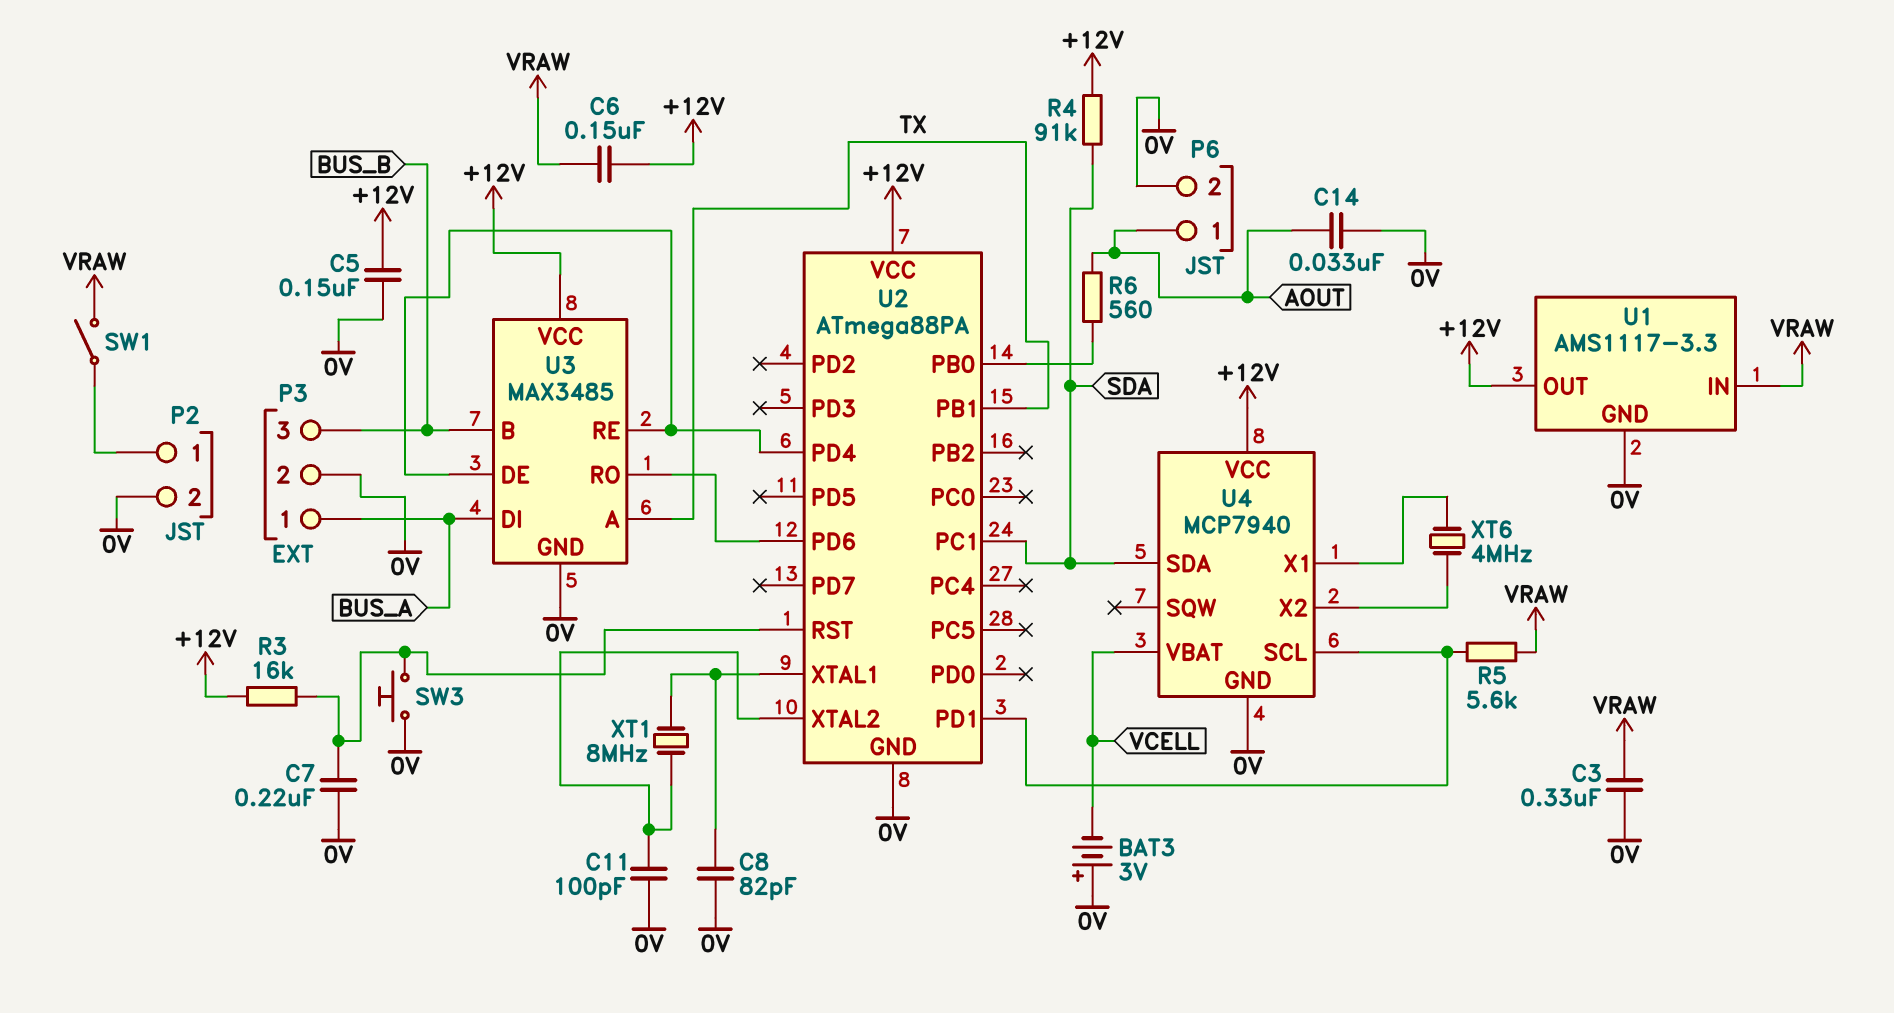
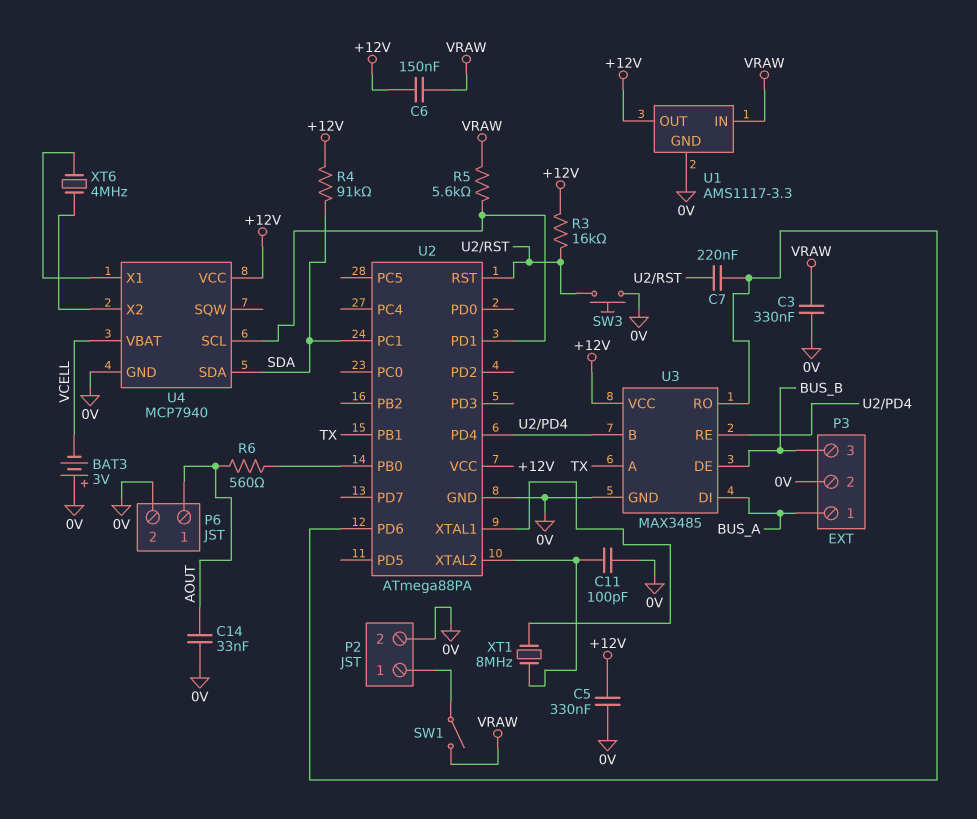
C5: 150nF (+12V, 0V) -> 330nF (+12V, 0V)
C7: 220nF (0V, U2/RST) -> 220nF (U2/PD6, U2/RST)
C8: 82pF (0V, U2/XTAL1) -> none
U3 pin B: BUS_B -> U2/PD4
U3 pin DE: U2/PD4 -> BUS_B

